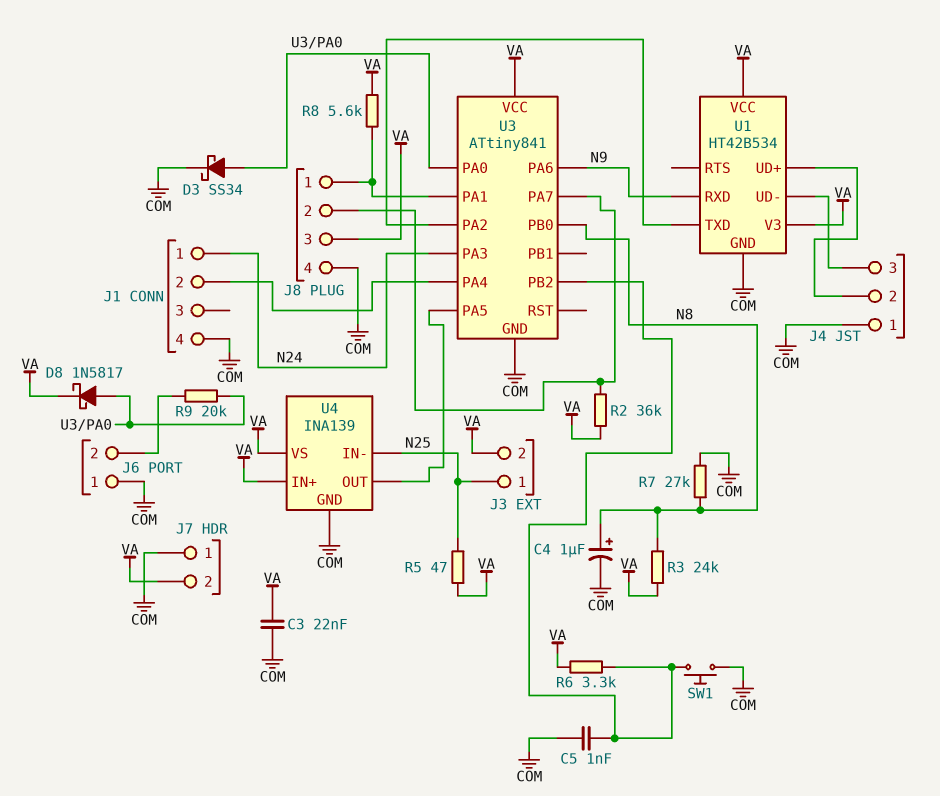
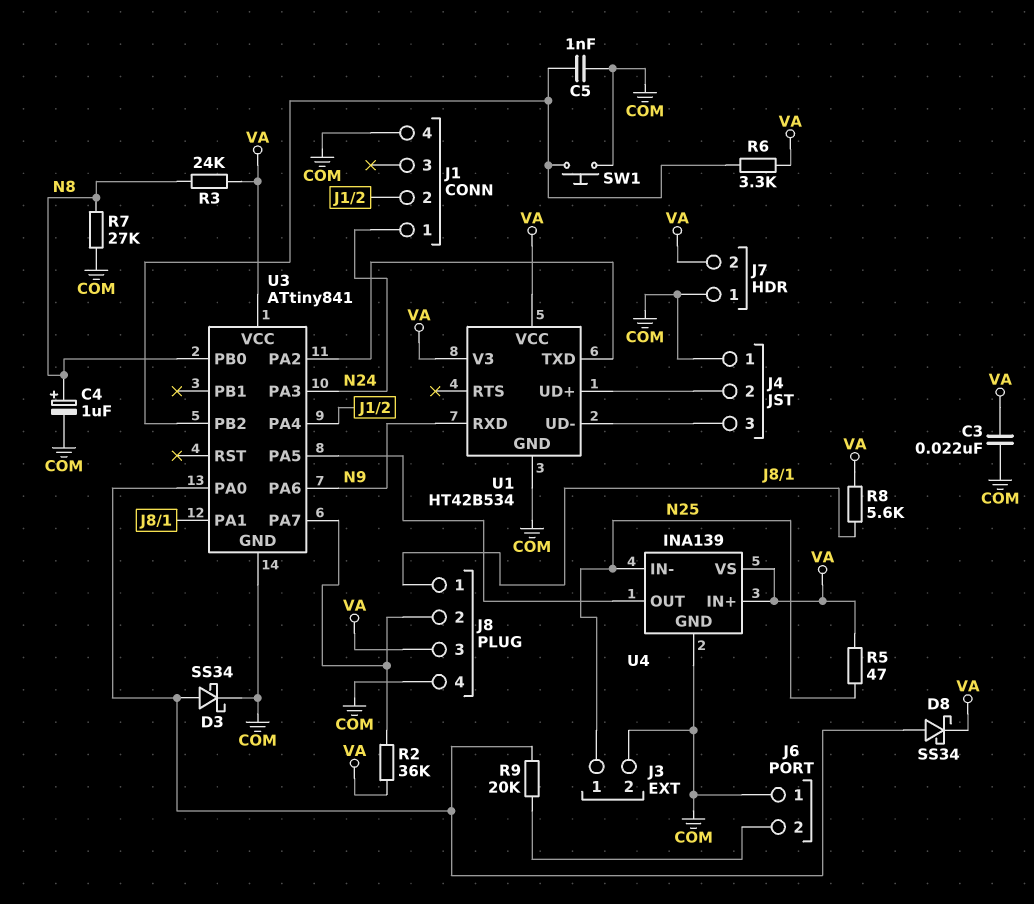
D8: schottky 1N5817 (A U3/PA0, K VA) -> schottky SS34 (A U3/PA0, K VA)
J3 pin 2: VA -> COM

